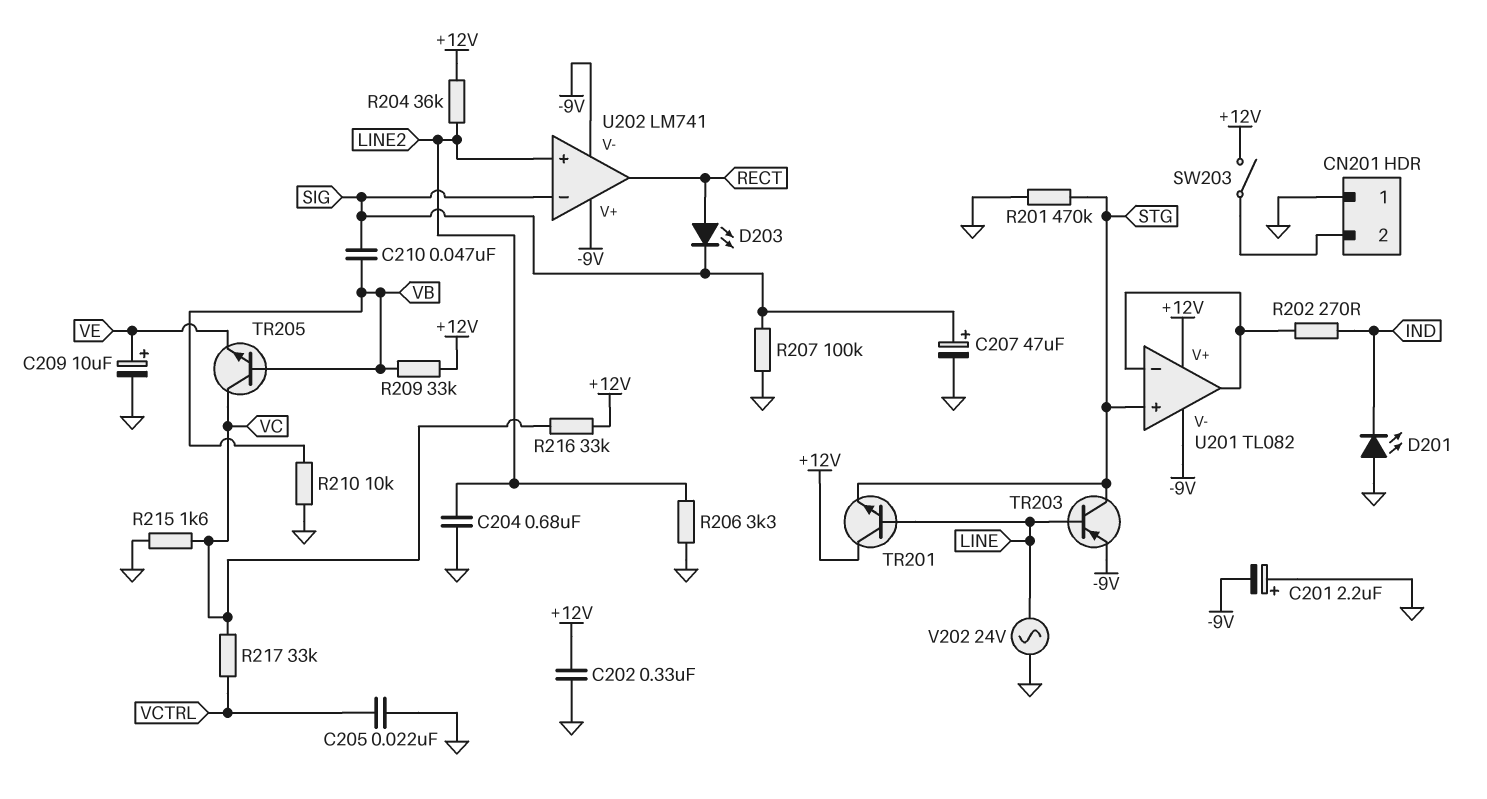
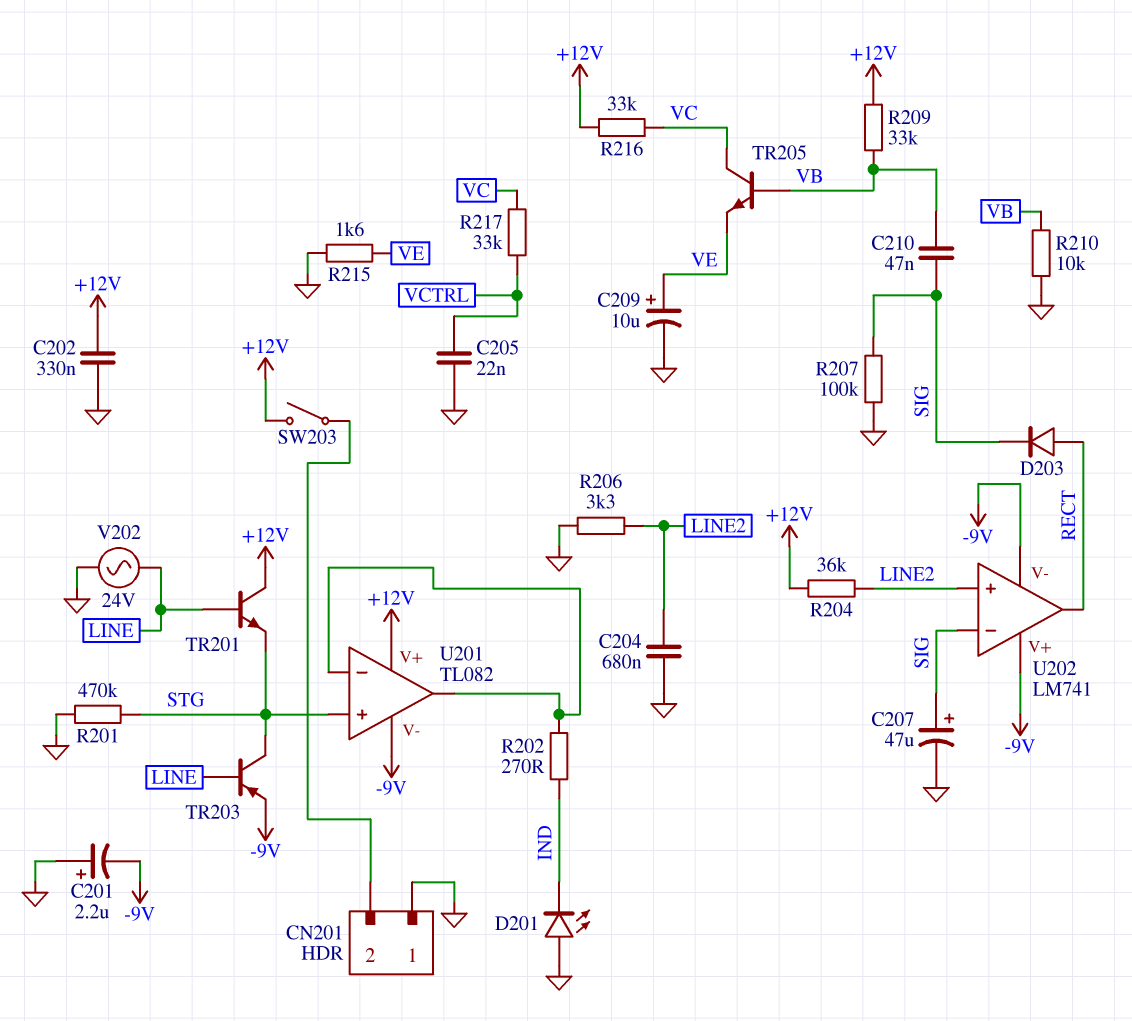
D203: LED (A RECT, K SIG) -> diode (A RECT, K SIG)
R215: 1.6k (GND, VC) -> 1.6k (GND, VE)

